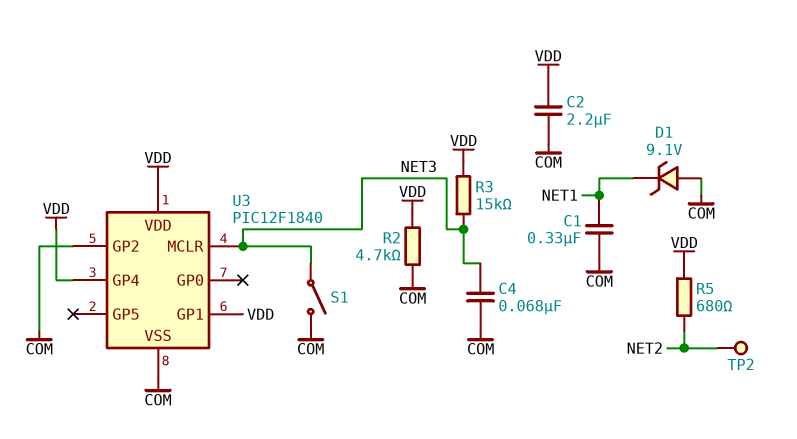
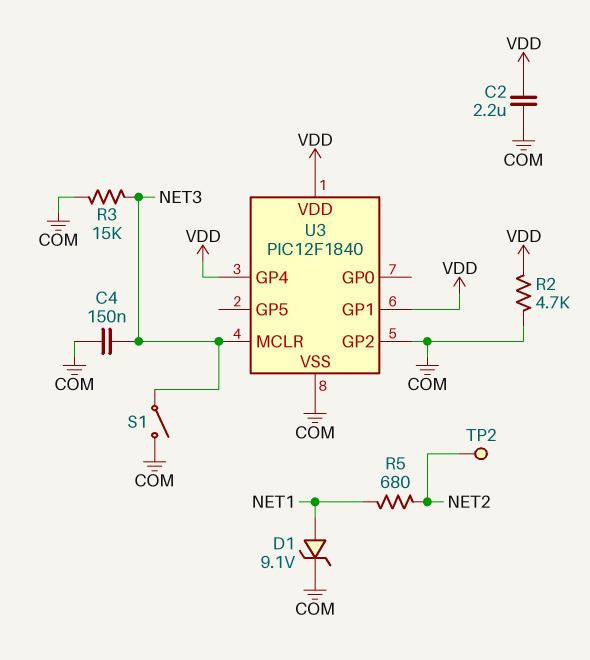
C1: 330nF (COM, NET1) -> none
C4: 68nF (COM, NET3) -> 150nF (COM, NET3)
D1: zener 9.1V (A COM, K NET1) -> zener 9.1V (A NET1, K COM)
R3: 15k (NET3, VDD) -> 15k (COM, NET3)
R5: 680 (NET2, VDD) -> 680 (NET1, NET2)

